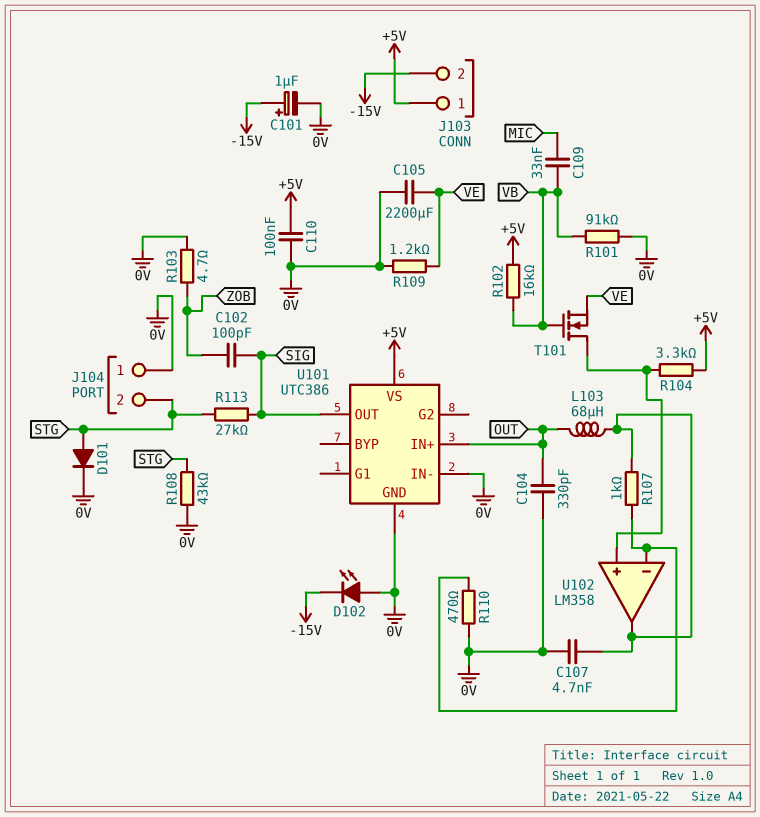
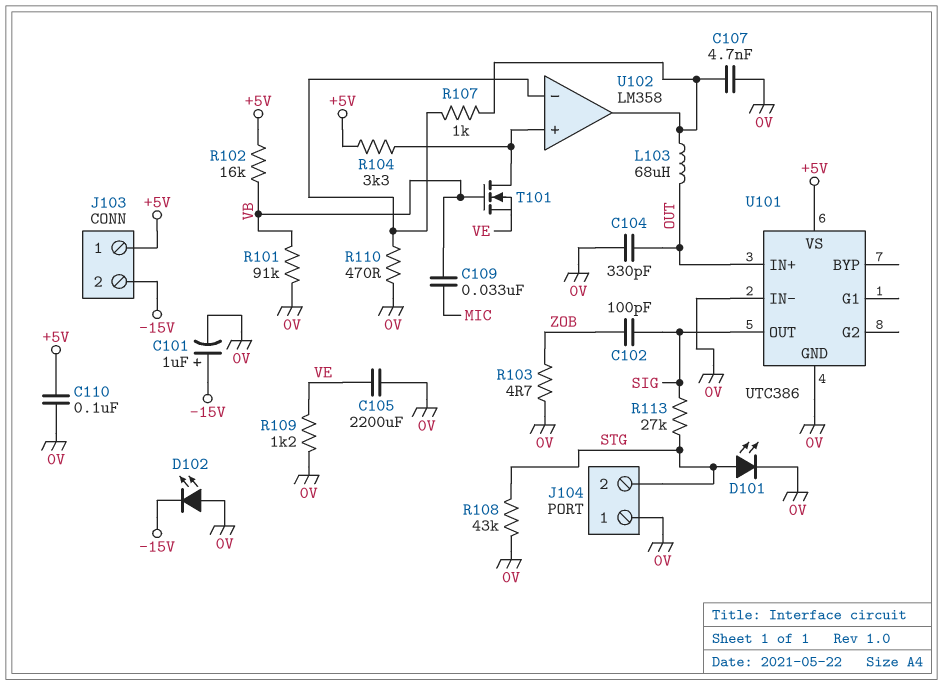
D101: diode (A STG, K 0V) -> LED (A STG, K 0V)

